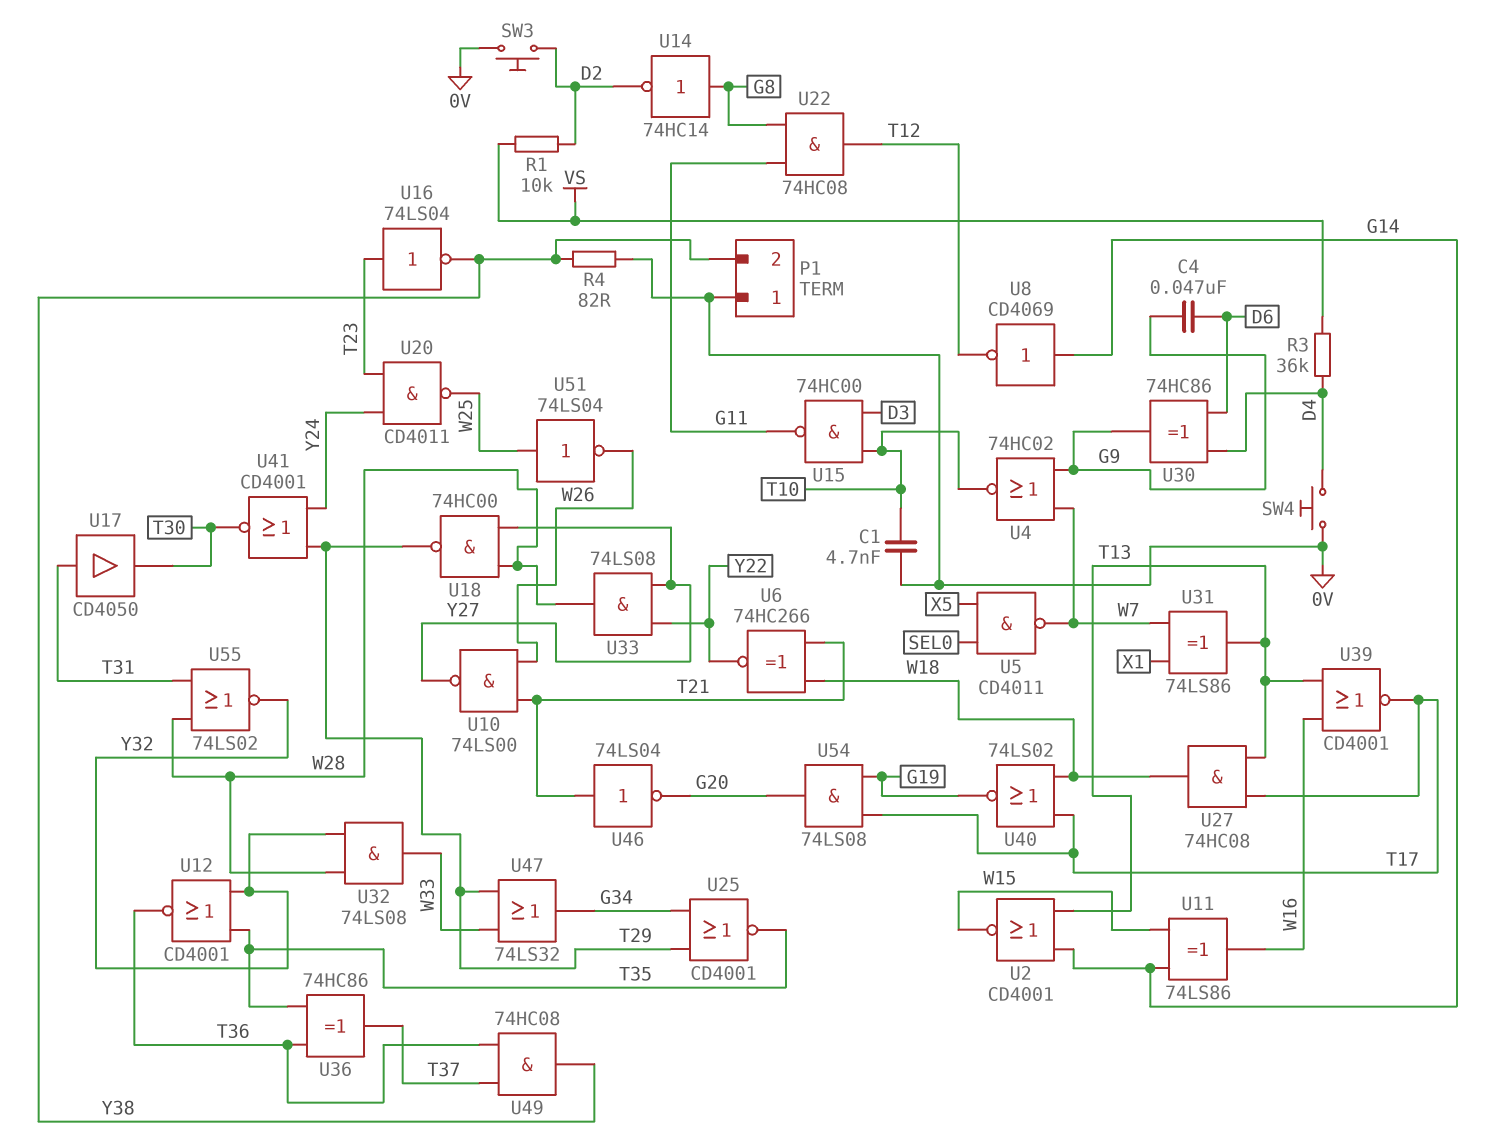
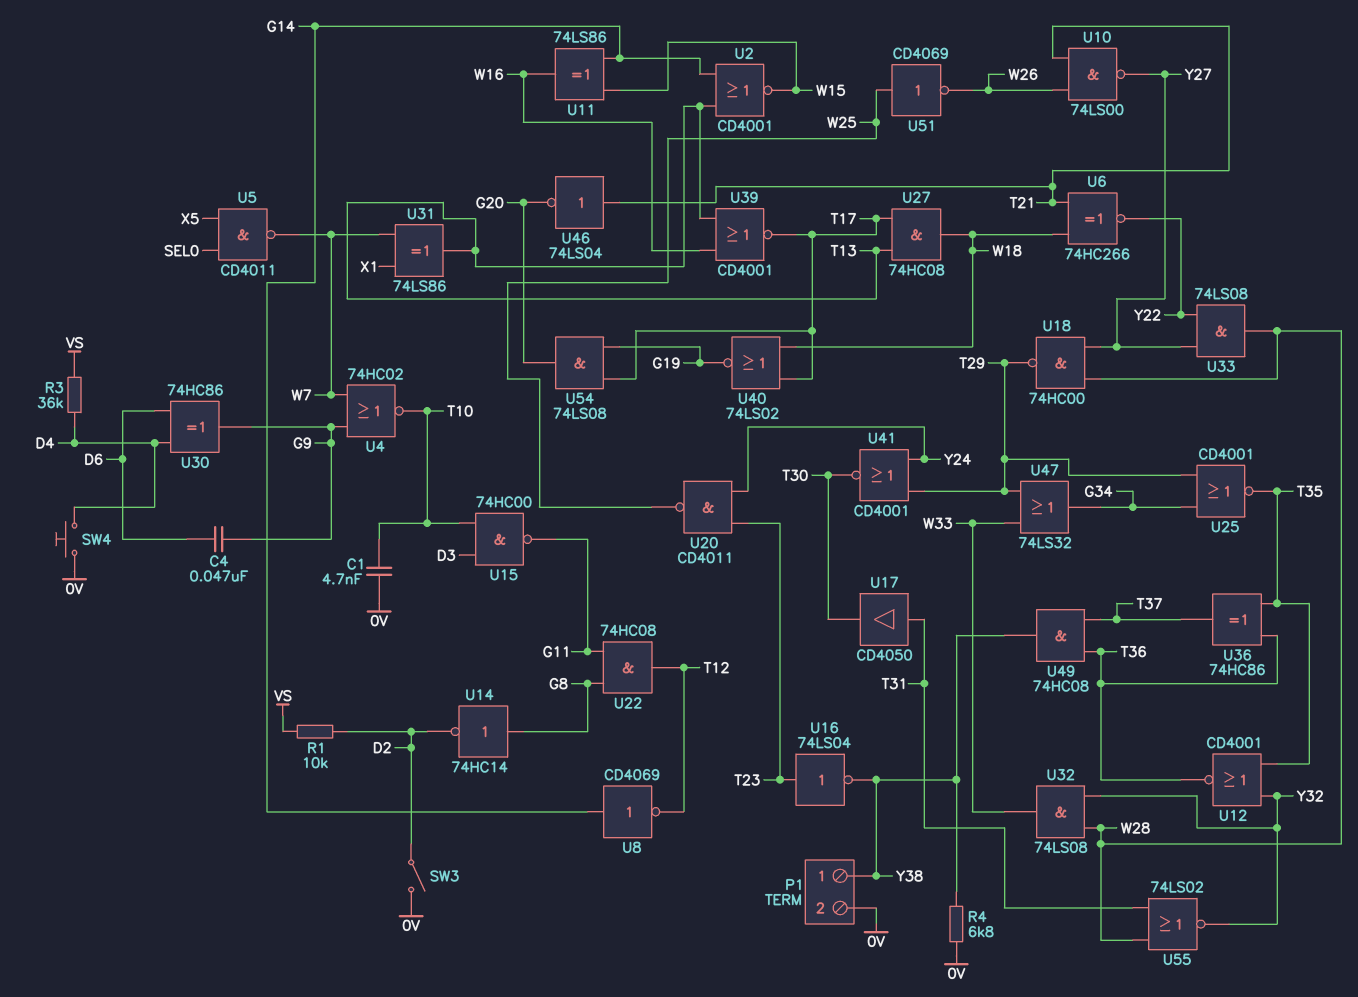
P1 pin 1: 0V -> Y38
P1 pin 2: Y38 -> 0V
R4: 82 (0V, Y38) -> 6.8k (0V, Y38)
SW3: button (0V, D2) -> switch (0V, D2)
U51: NOT 74LS04 (in W25, out W26) -> NOT CD4069 (in W25, out W26)

